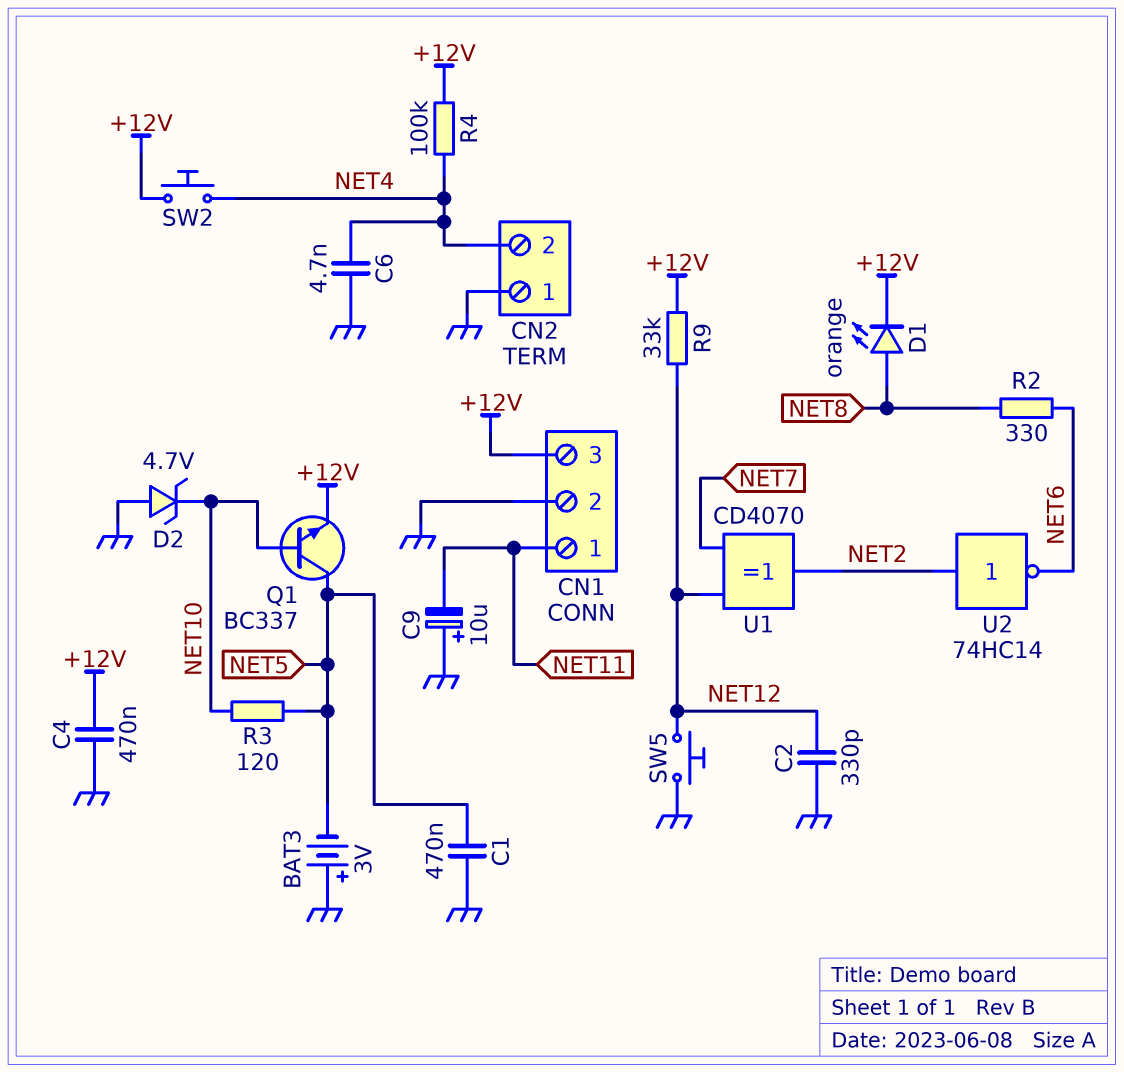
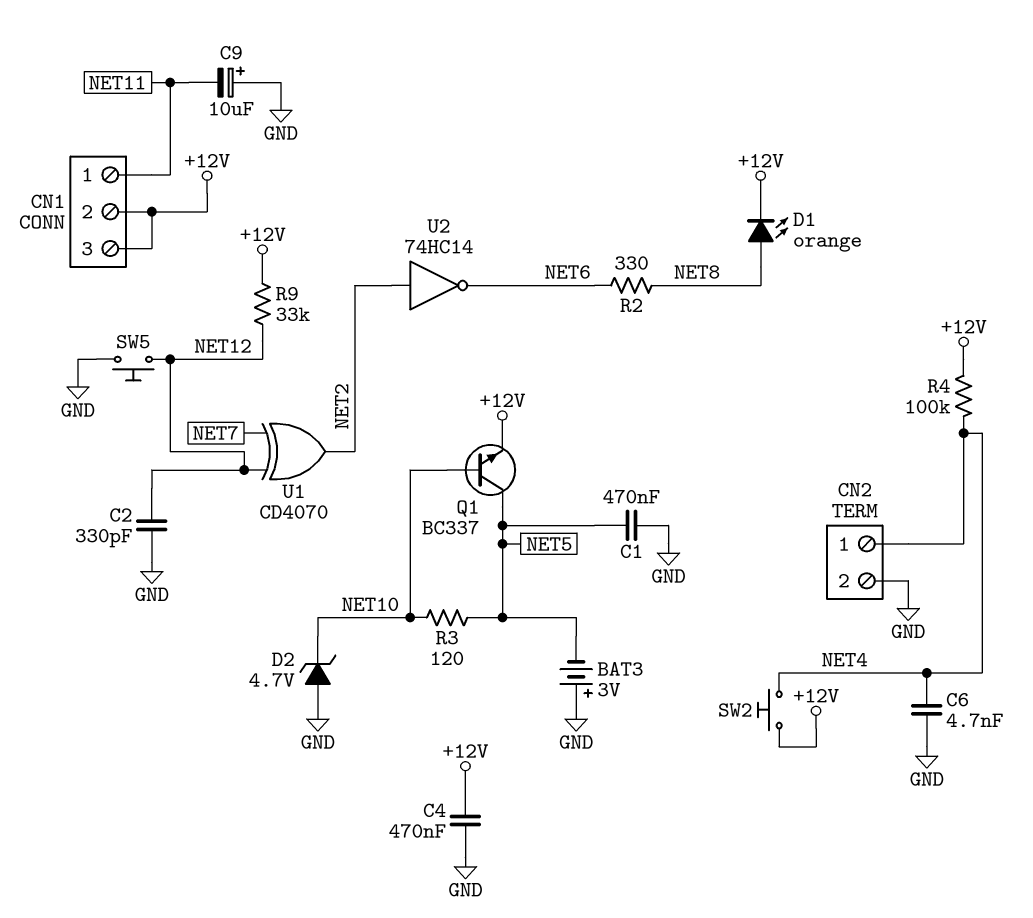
CN1 pin 2: GND -> +12V
CN2 pin 1: GND -> NET4
CN2 pin 2: NET4 -> GND

